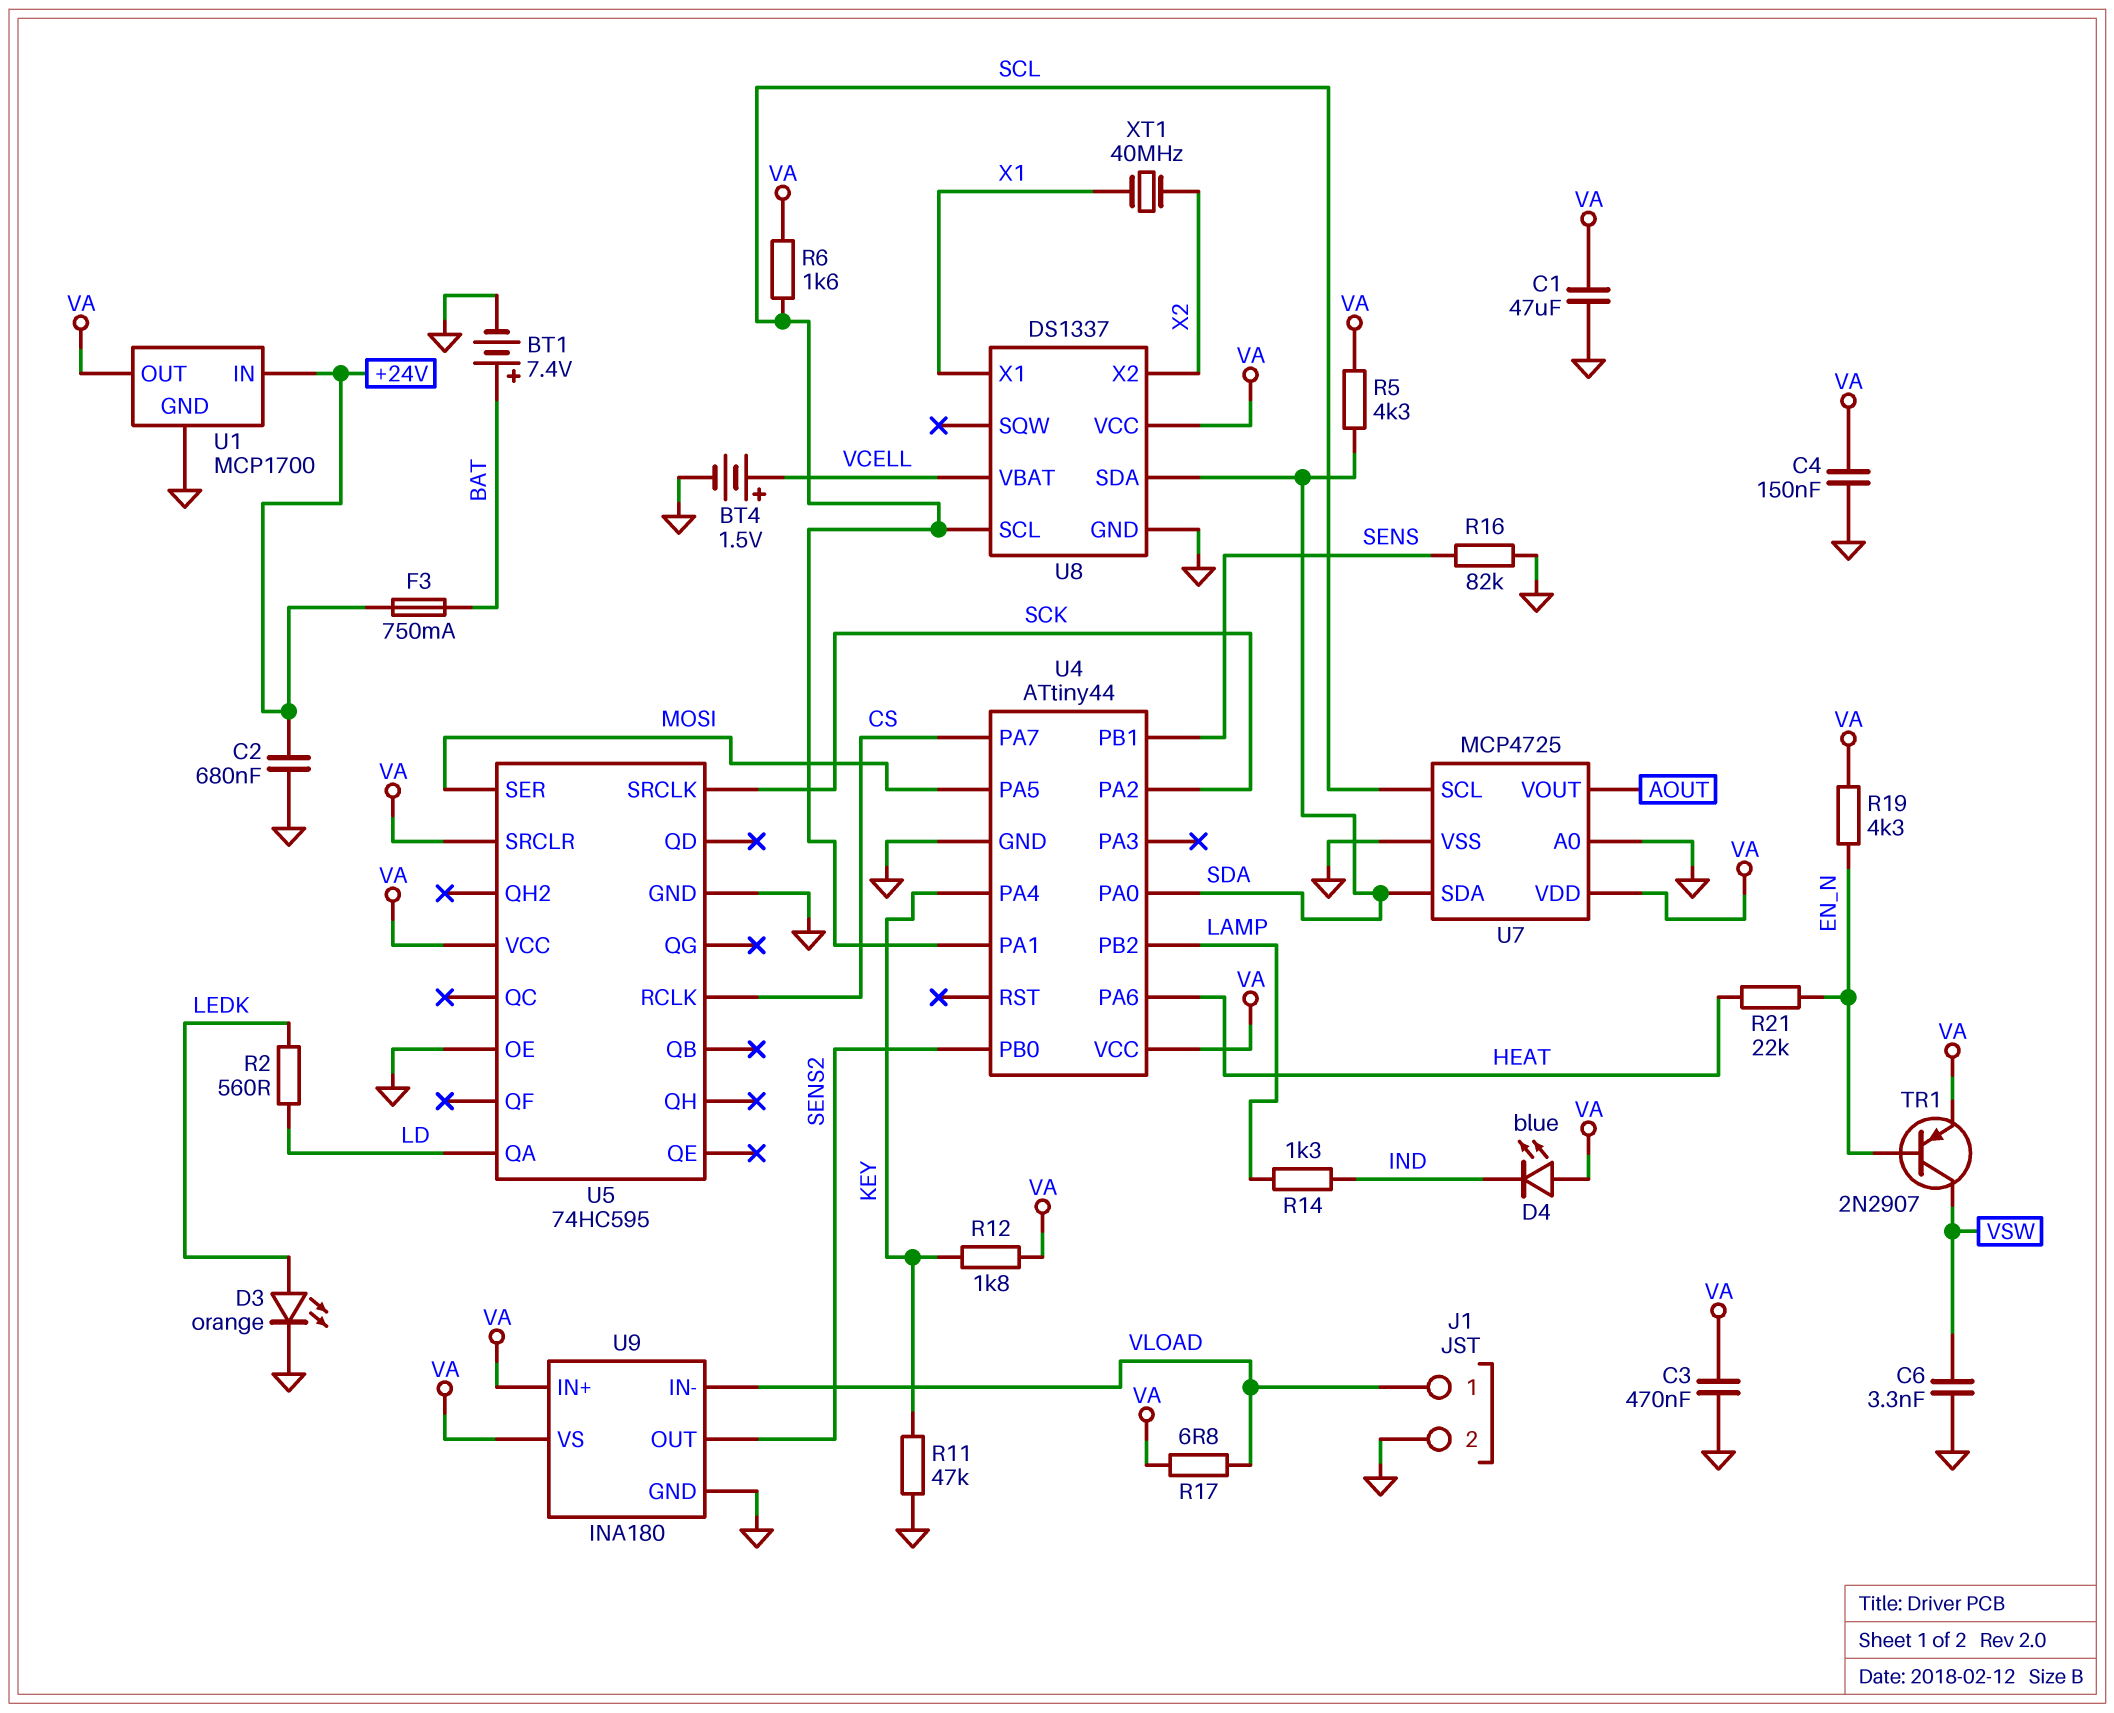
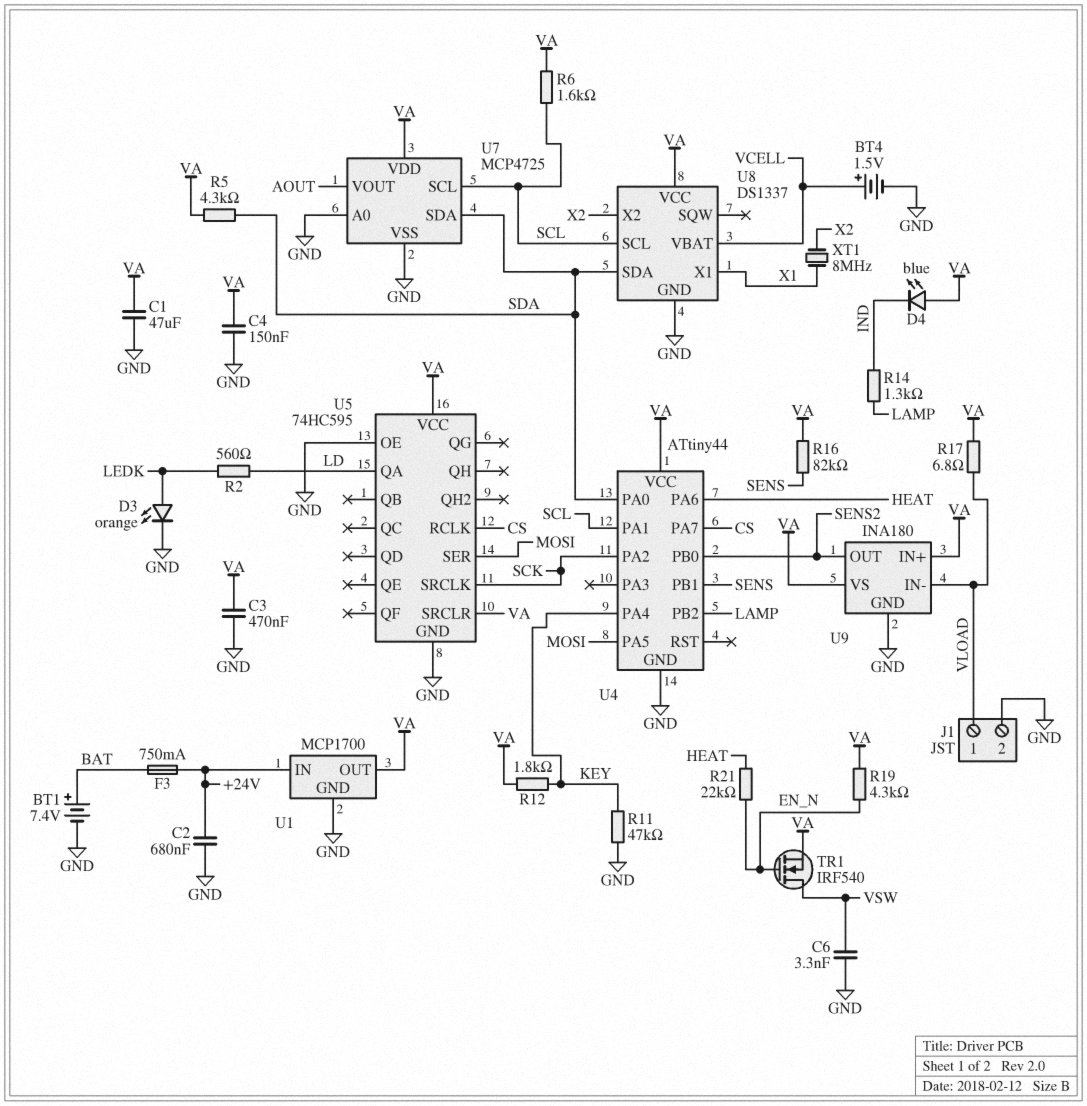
R16: 82k (GND, SENS) -> 82k (SENS, VA)
TR1: PNP 2N2907 (B EN_N, C VSW, E VA) -> NMOS IRF540 (G EN_N, D VSW, S VA)
XT1: 40MHz (X1, X2) -> 8MHz (X1, X2)

